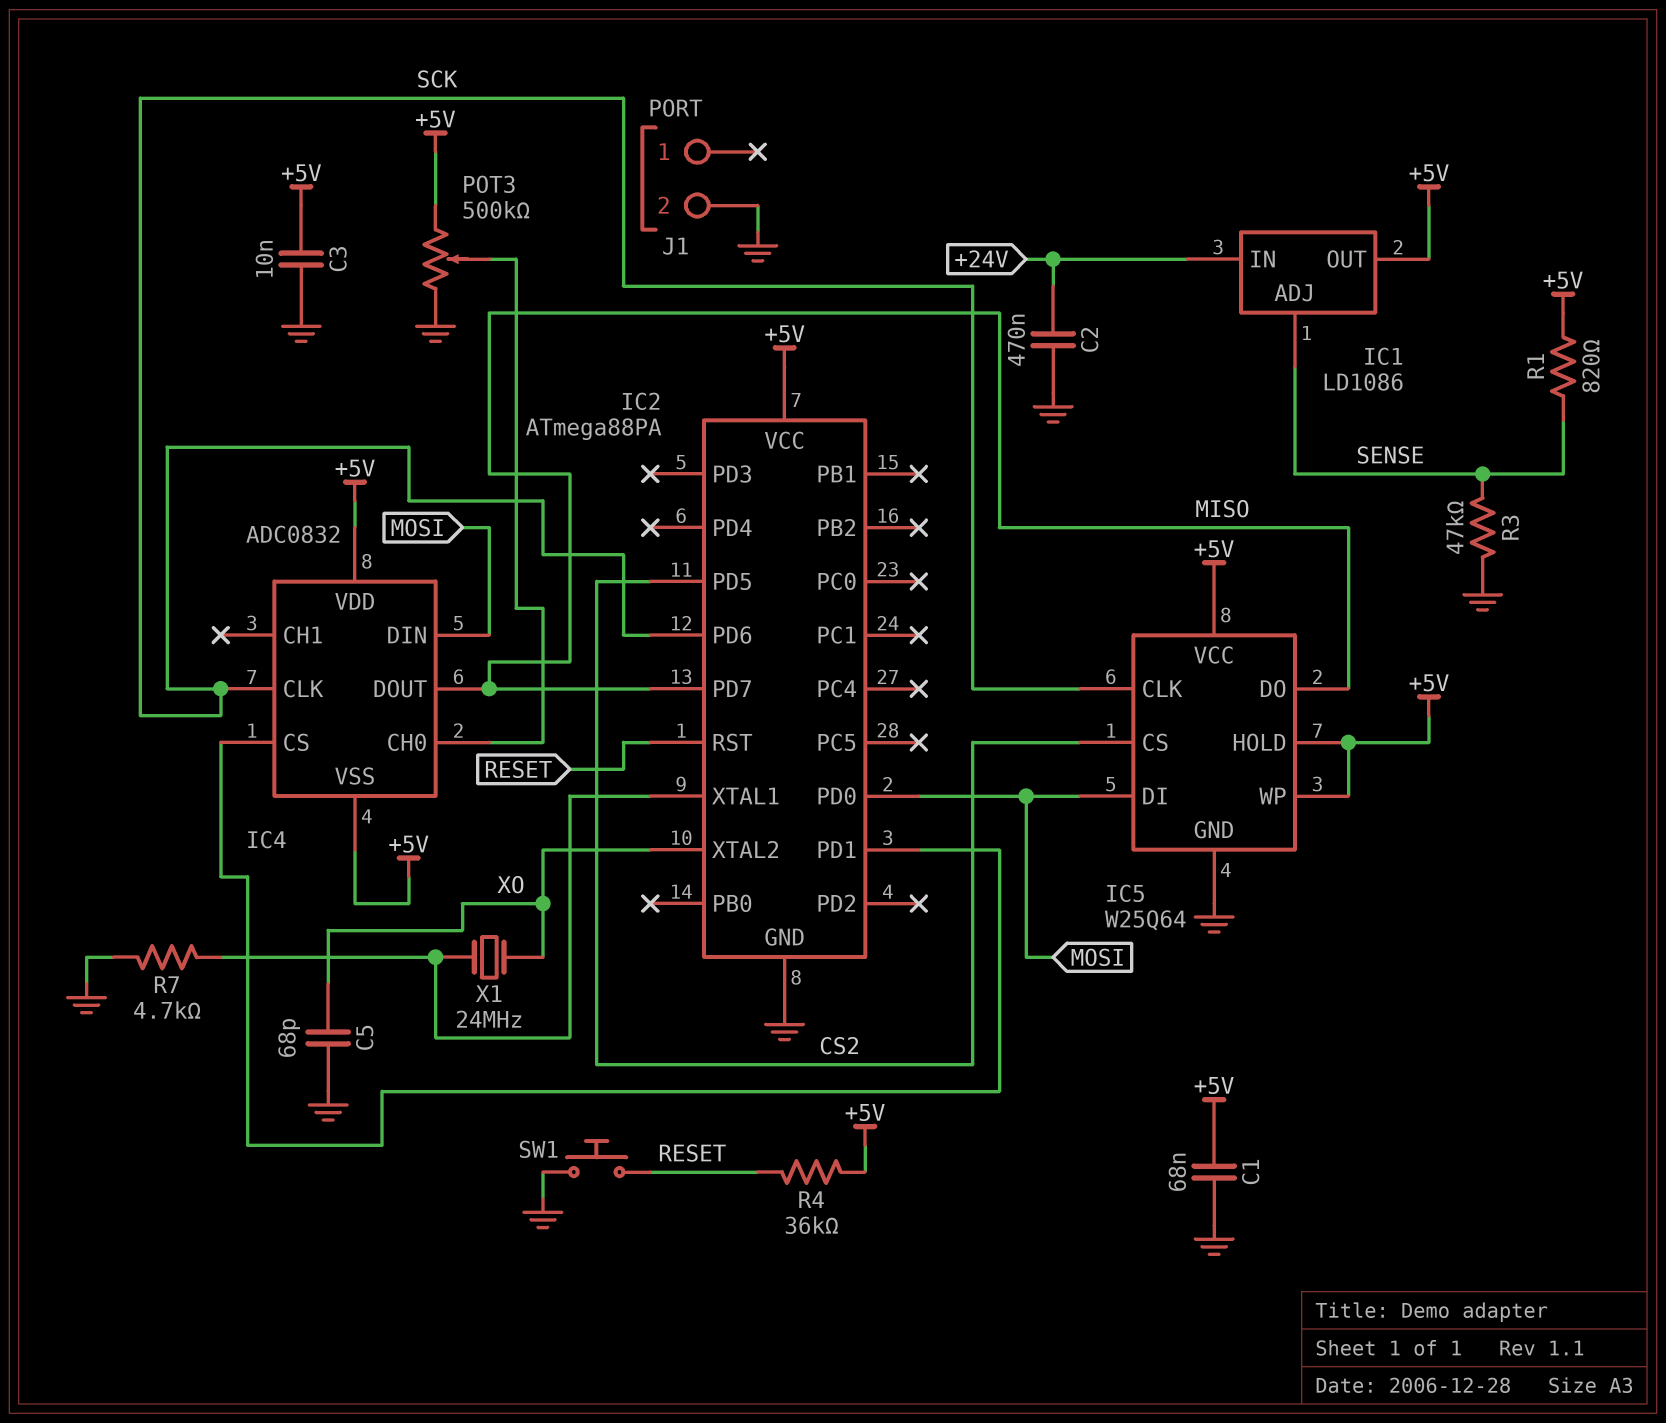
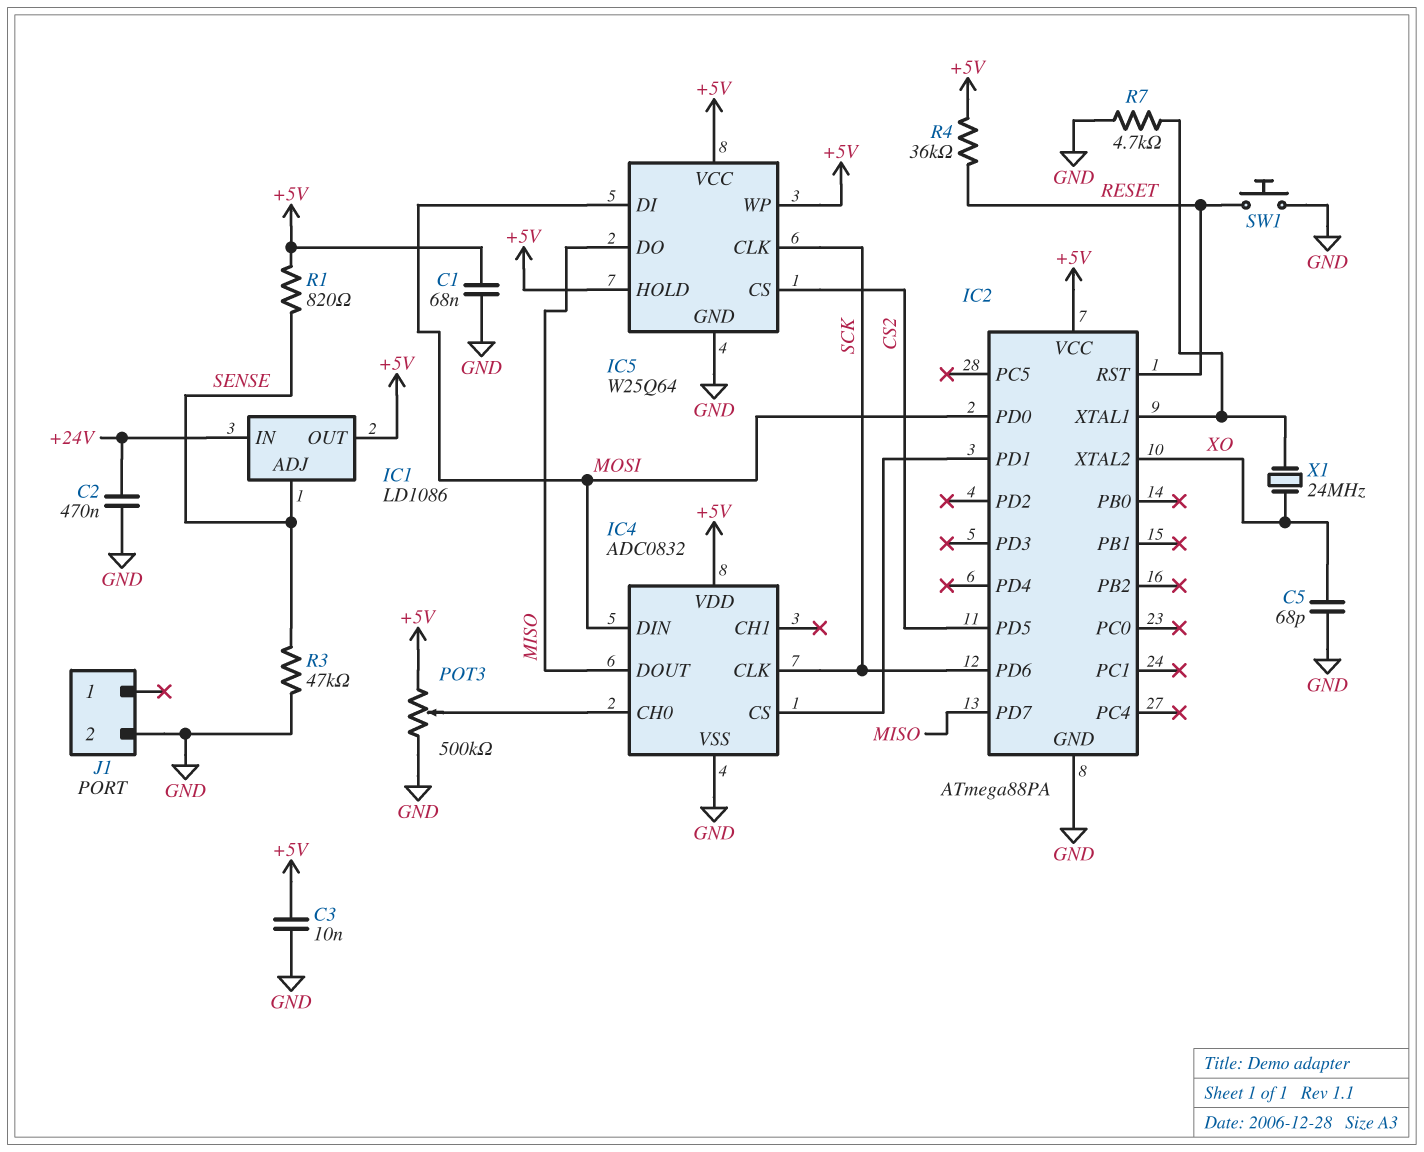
IC4 pin VSS: +5V -> GND

